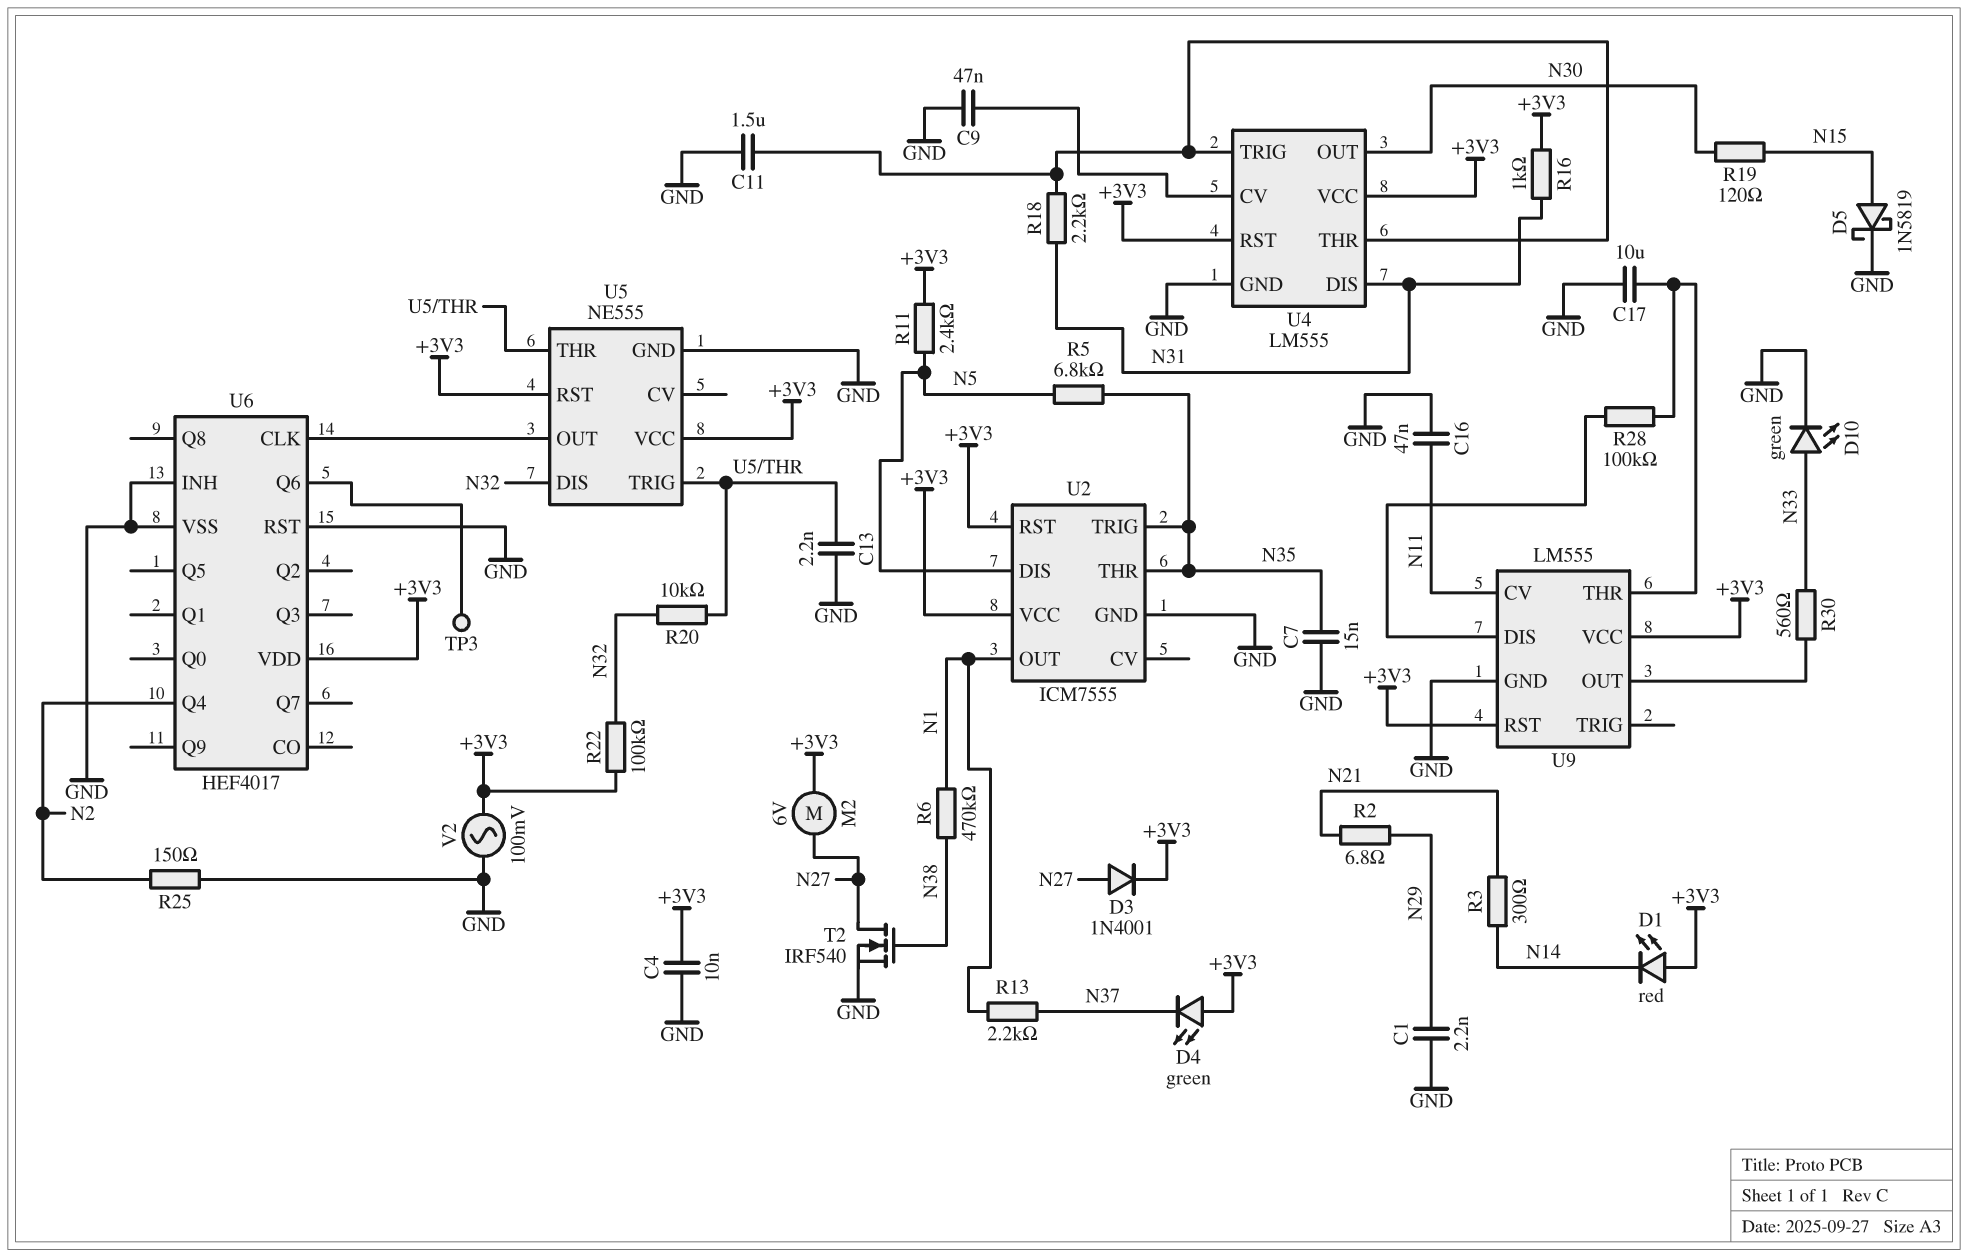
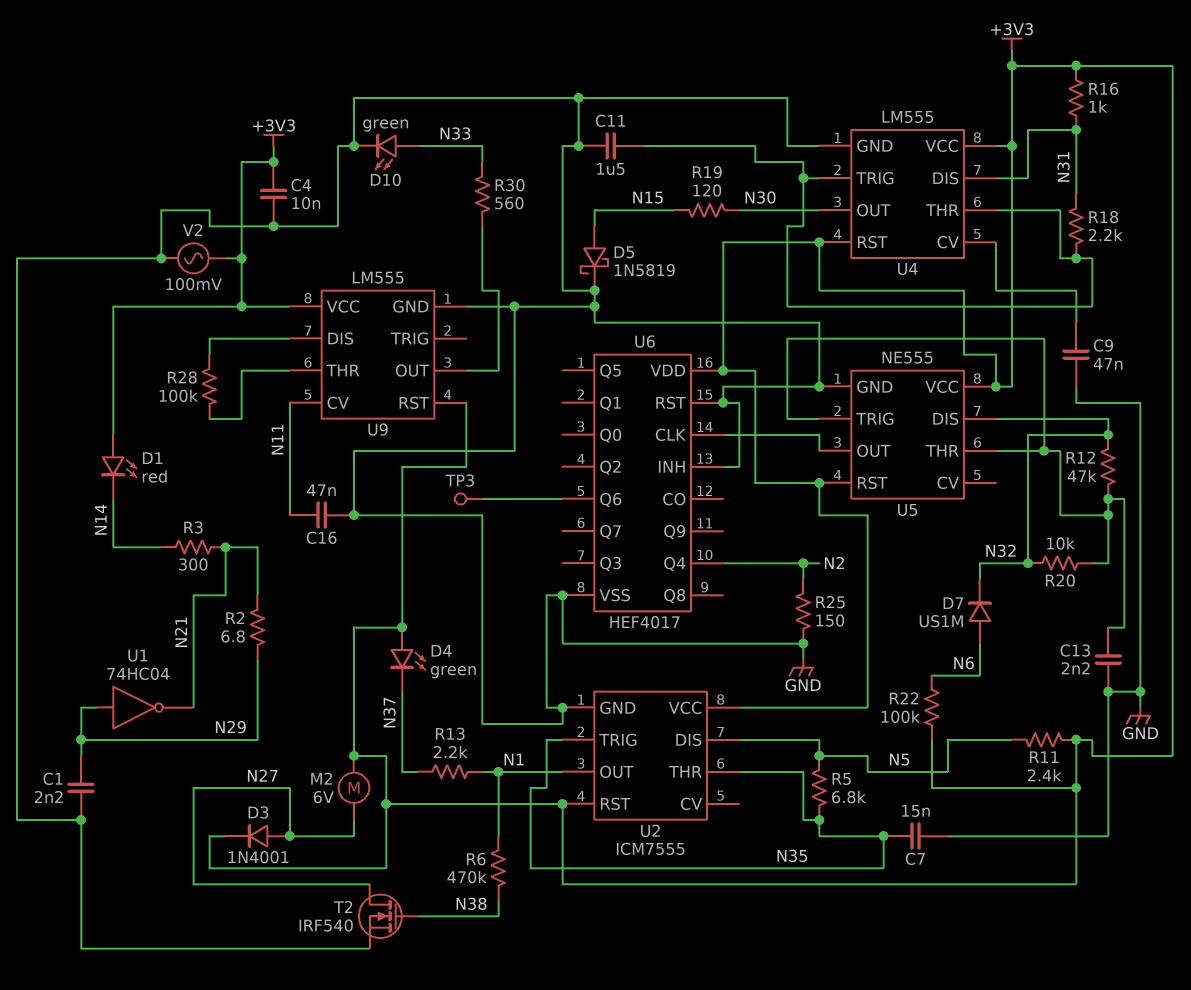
C17: 10uF (GND, U9/THR) -> none
D7: none -> diode US1M (A N6, K N32)
R12: none -> 47k (N32, U5/THR)
R22: 100k (+3V3, N32) -> 100k (+3V3, N6)
U1: none -> NOT 74HC04 (in N29, out N21)

